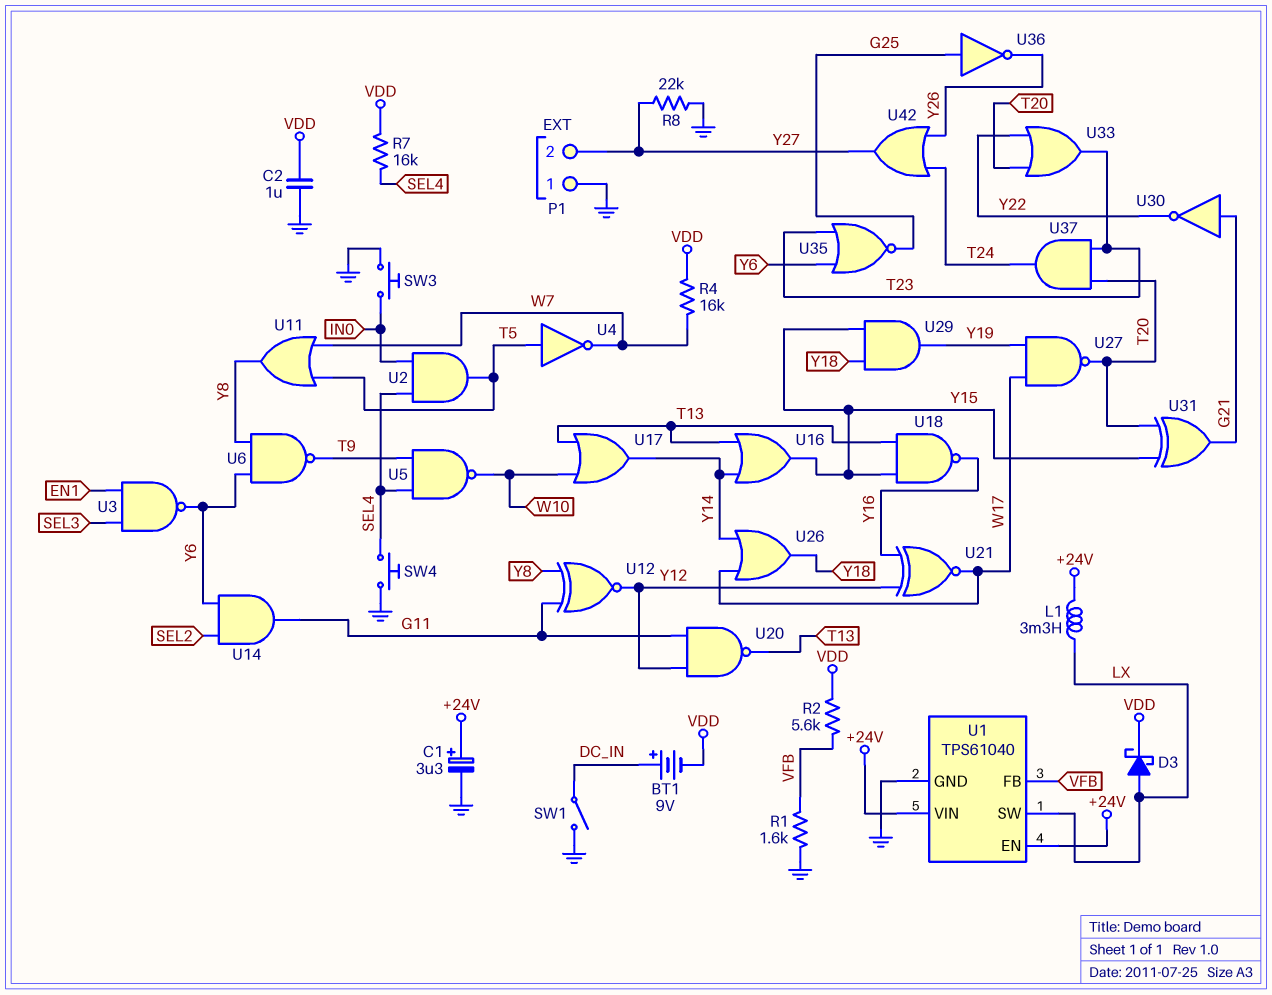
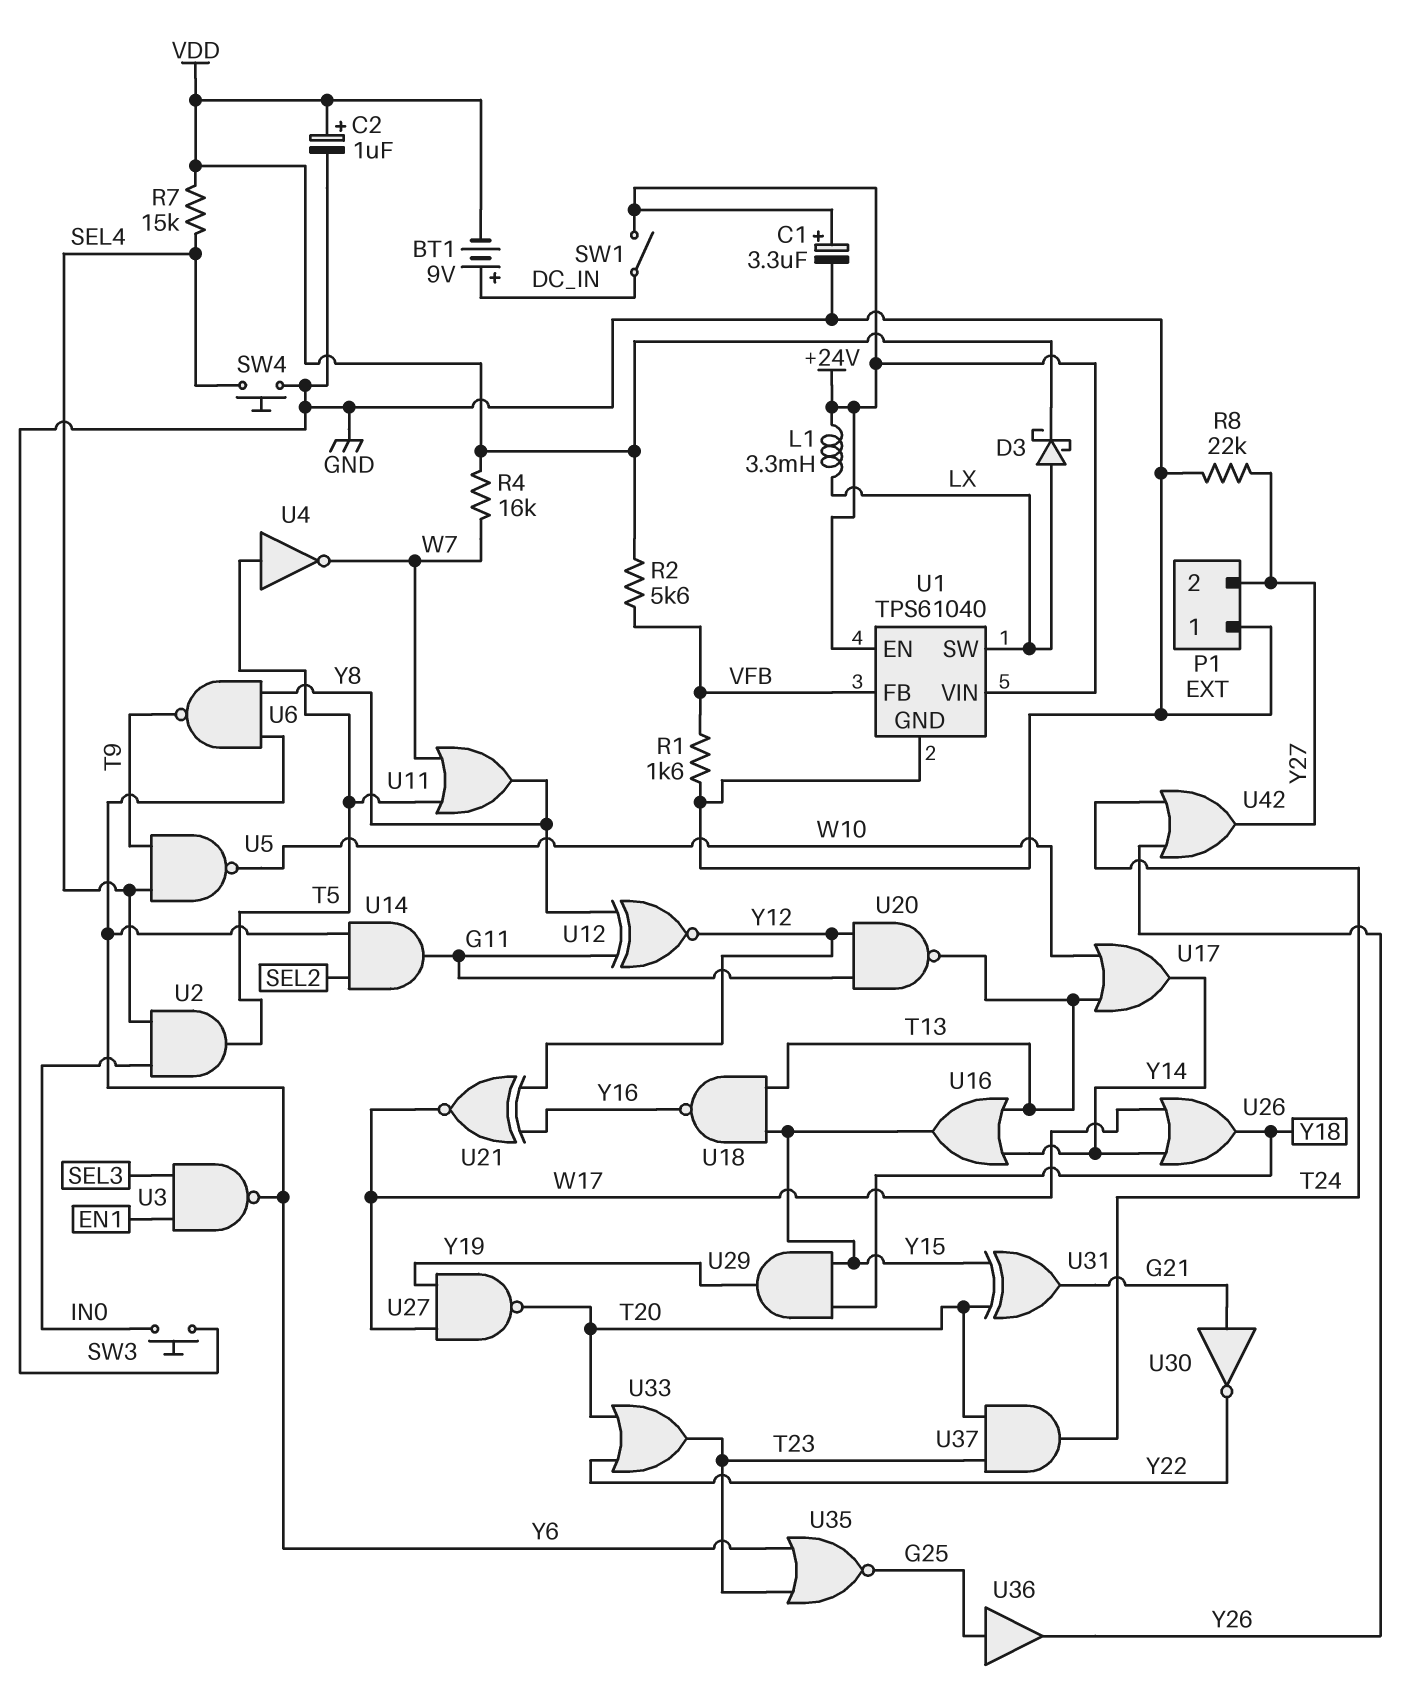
C2: 1uF (GND, VDD) -> 1uF (plus VDD, minus GND)
R7: 16k (SEL4, VDD) -> 15k (SEL4, VDD)
SW1: switch (DC_IN, GND) -> switch (+24V, DC_IN)
U36: NOT (in G25, out Y26) -> buffer (in G25, out Y26)

